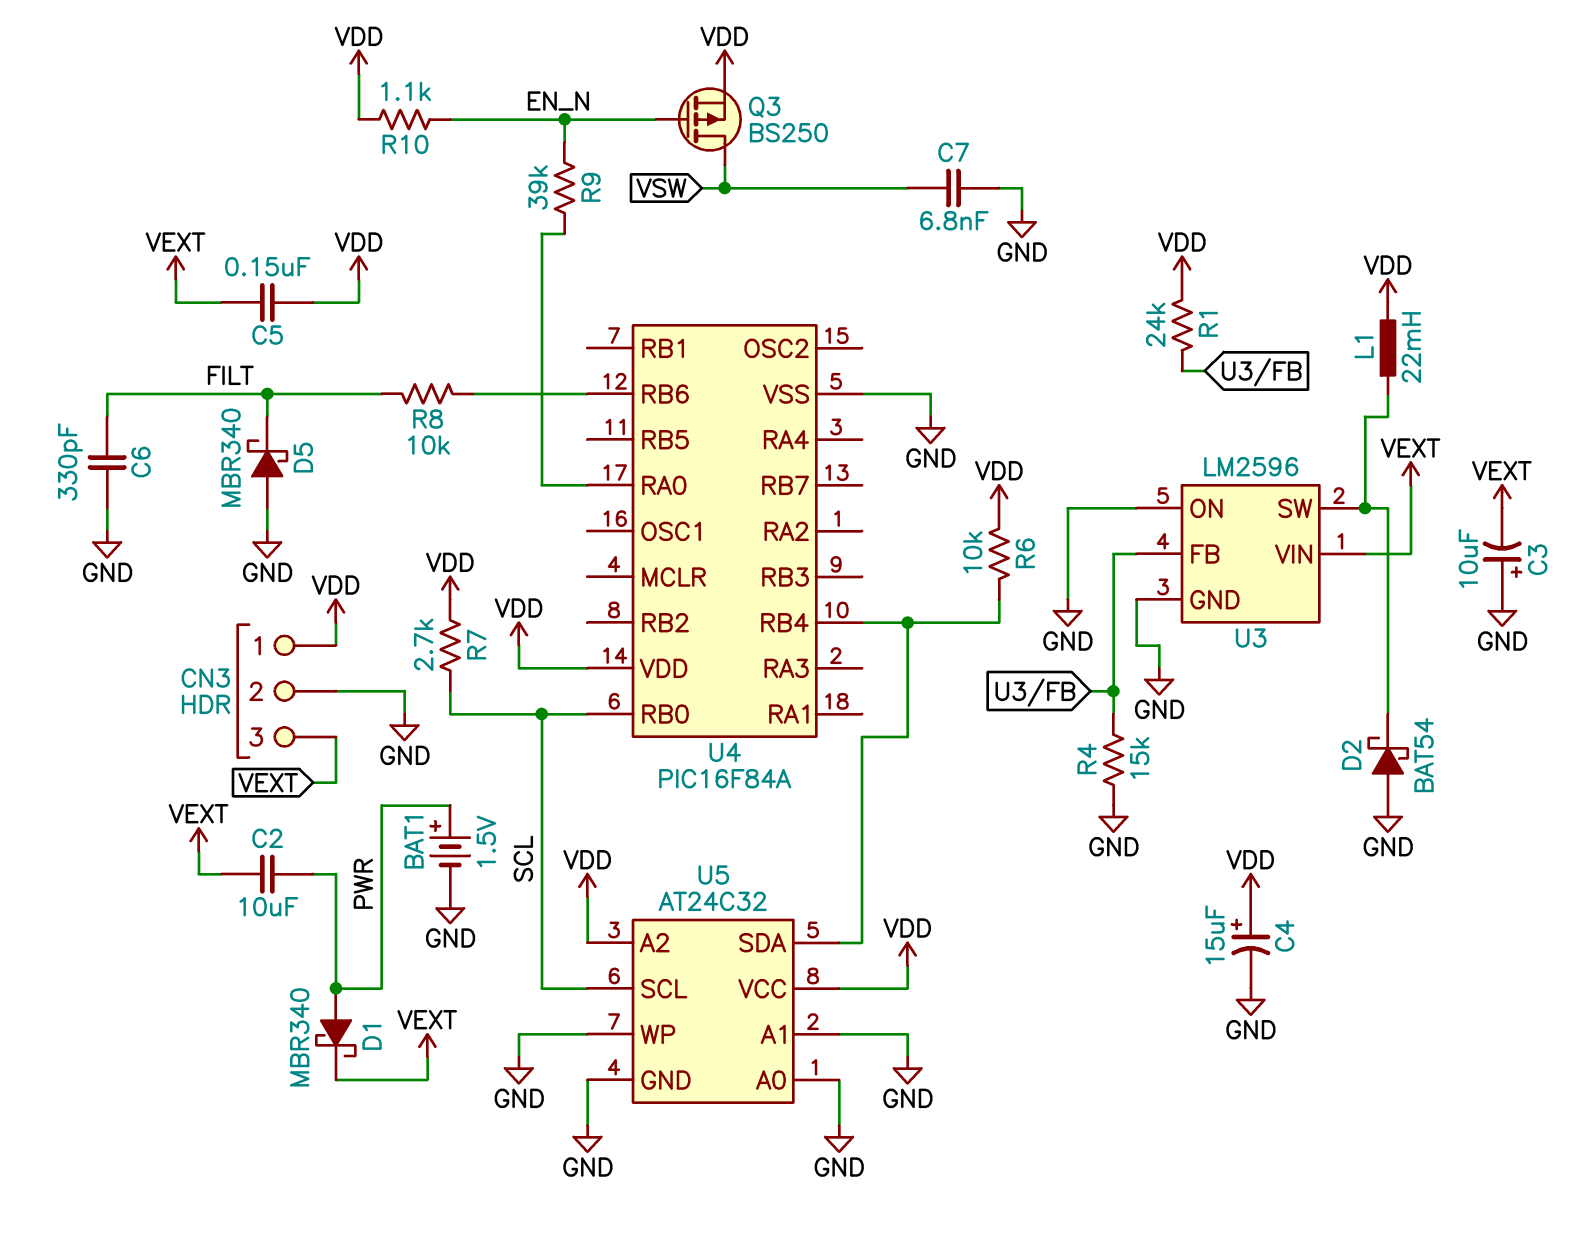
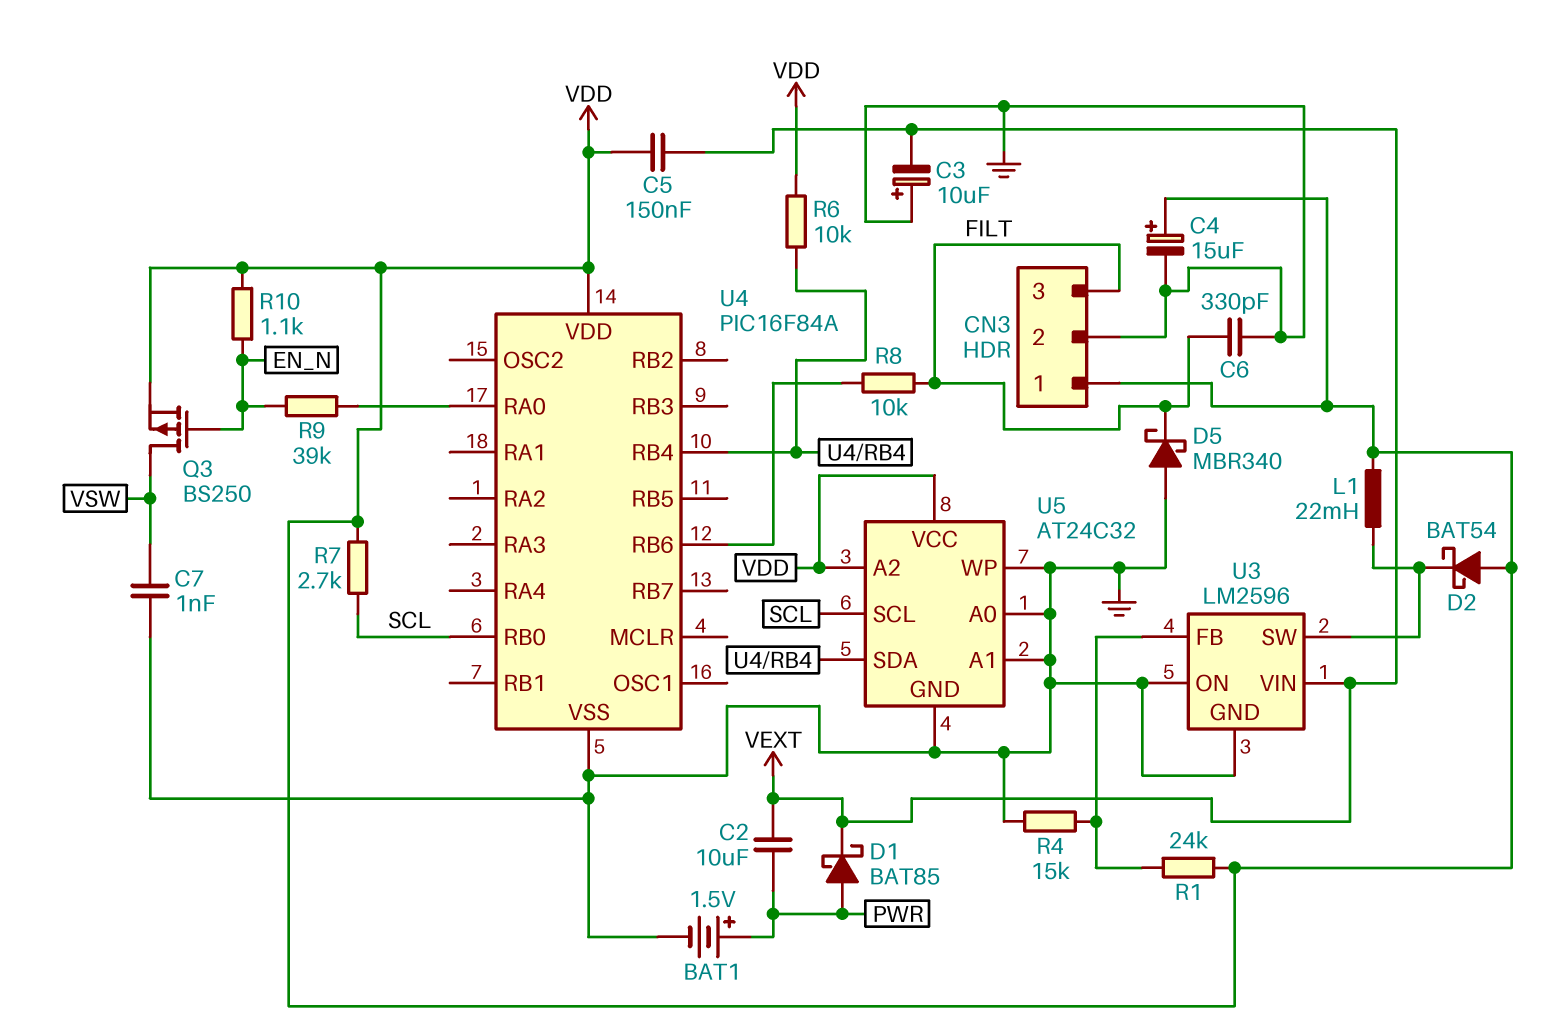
C7: 6.8nF (GND, VSW) -> 1nF (GND, VSW)
CN3 pin 3: VEXT -> FILT
D1: schottky MBR340 (A PWR, K VEXT) -> schottky BAT85 (A PWR, K VEXT)
D2: schottky BAT54 (A GND, K U3/SW) -> schottky BAT54 (A VDD, K U3/SW)

